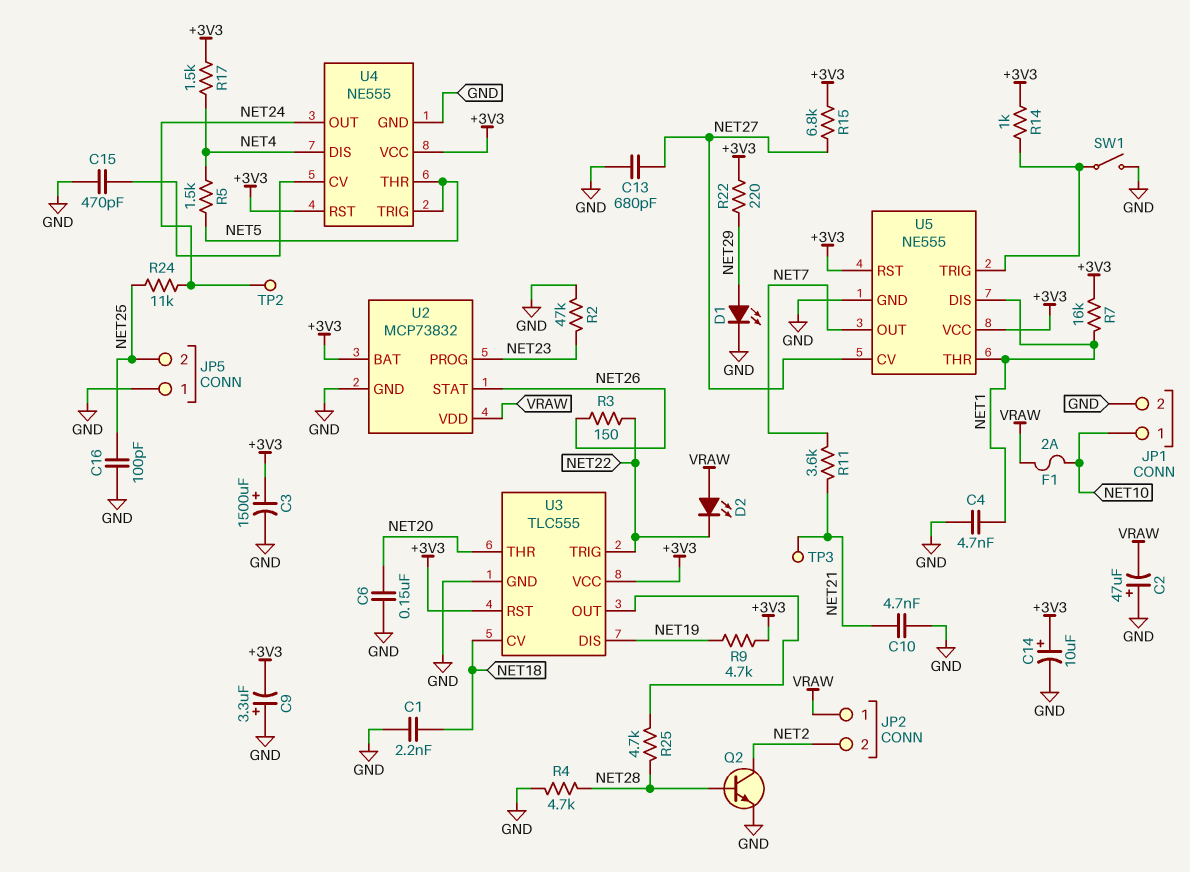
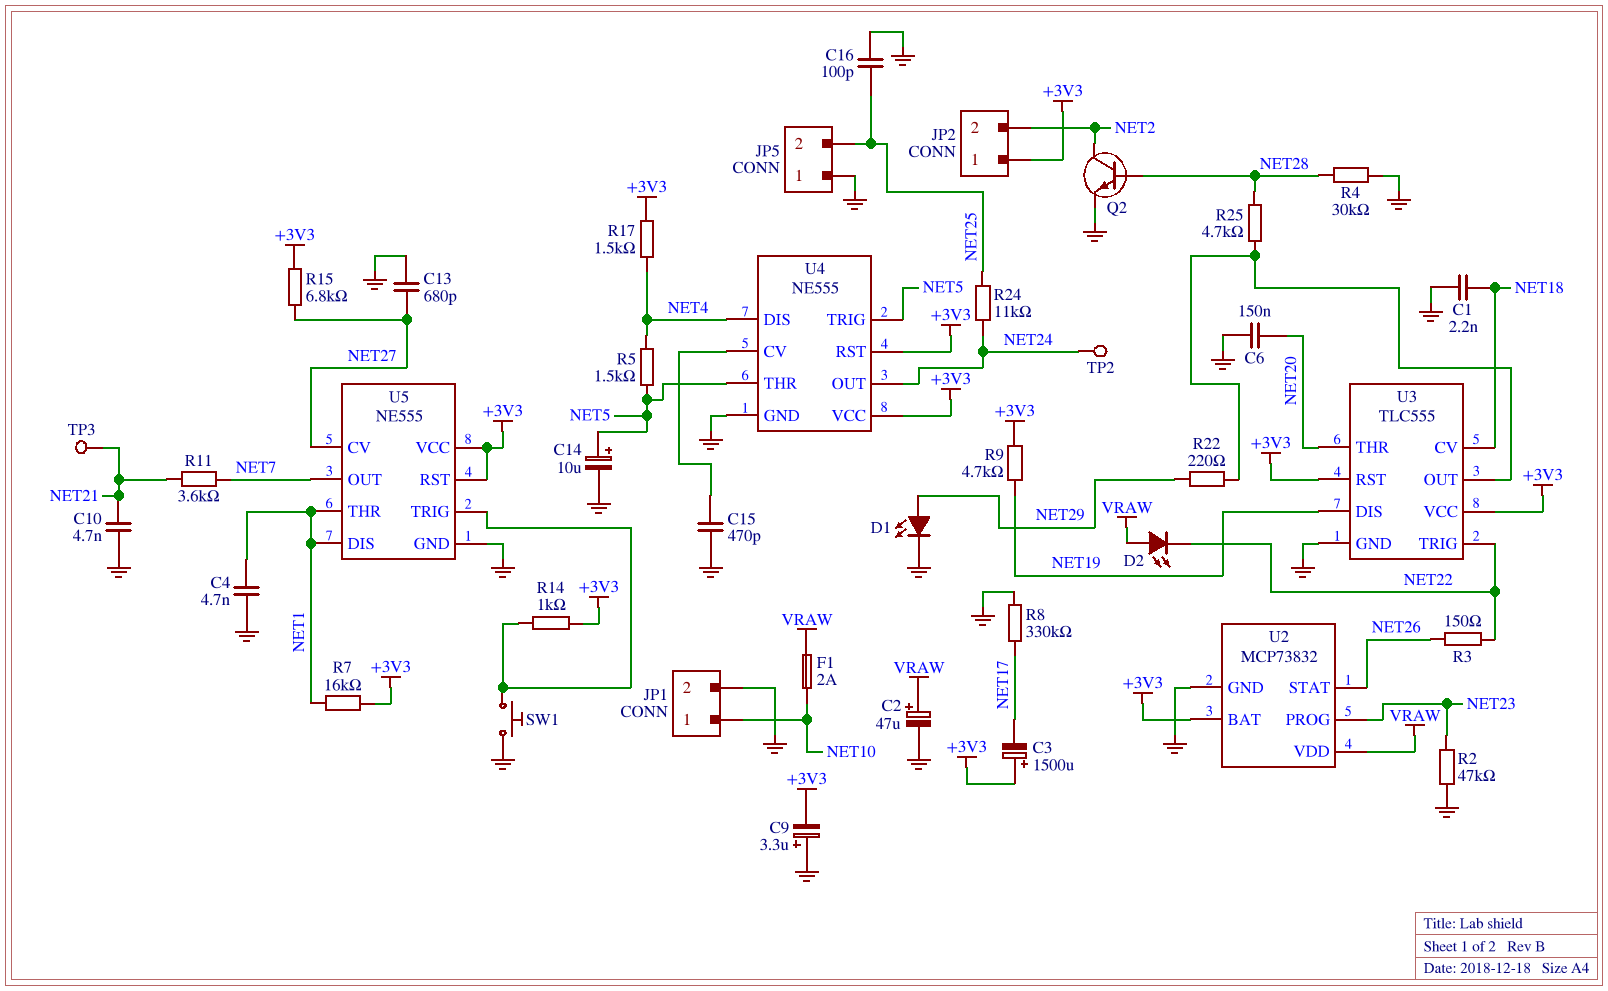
C2: 47uF (plus GND, minus VRAW) -> 47uF (plus VRAW, minus GND)
C3: 1500uF (plus +3V3, minus GND) -> 1500uF (plus +3V3, minus NET17)
C14: 10uF (plus +3V3, minus GND) -> 10uF (plus NET5, minus GND)
JP2 pin 1: VRAW -> +3V3
R4: 4.7k (GND, NET28) -> 30k (GND, NET28)
R8: none -> 330k (GND, NET17)
R22: 220 (+3V3, NET29) -> 220 (NET29, U3/OUT)
SW1: switch (GND, U5/TRIG) -> button (GND, U5/TRIG)

